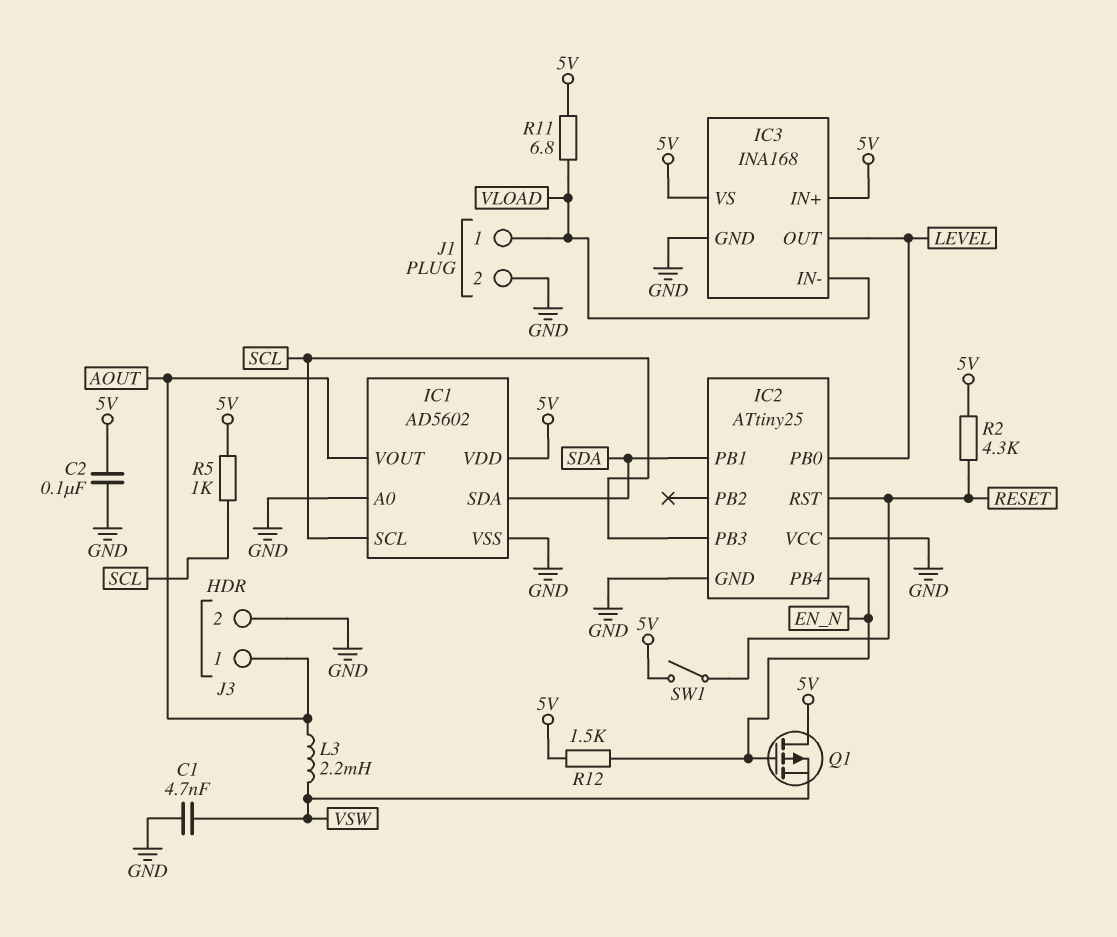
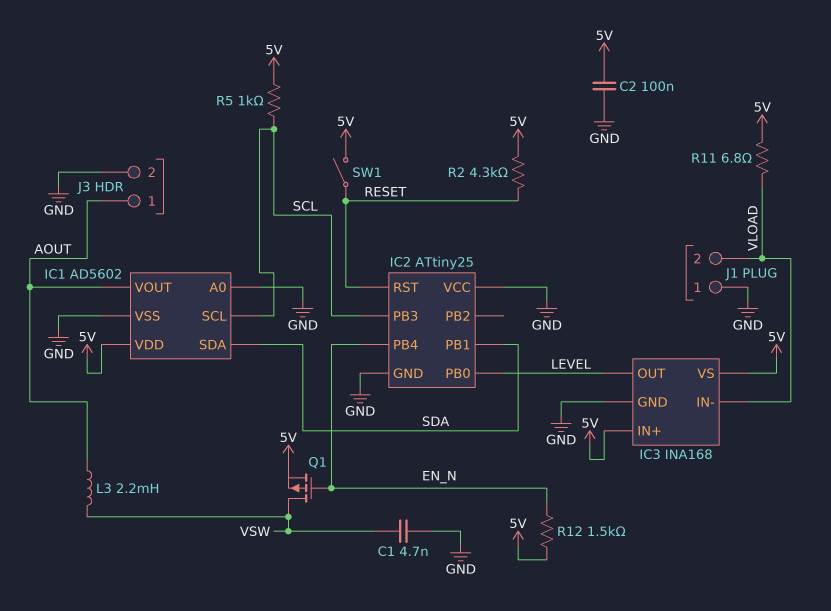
J1 pin 1: VLOAD -> GND
J1 pin 2: GND -> VLOAD
Q1: PMOS (G EN_N, D 5V, S VSW) -> PMOS (G EN_N, D VSW, S 5V)

